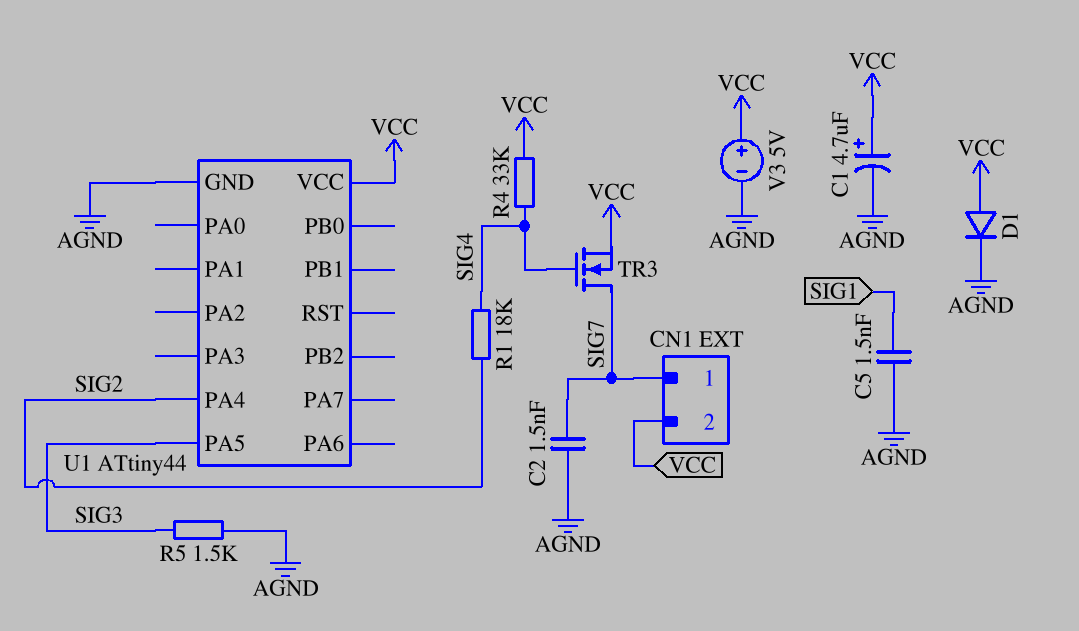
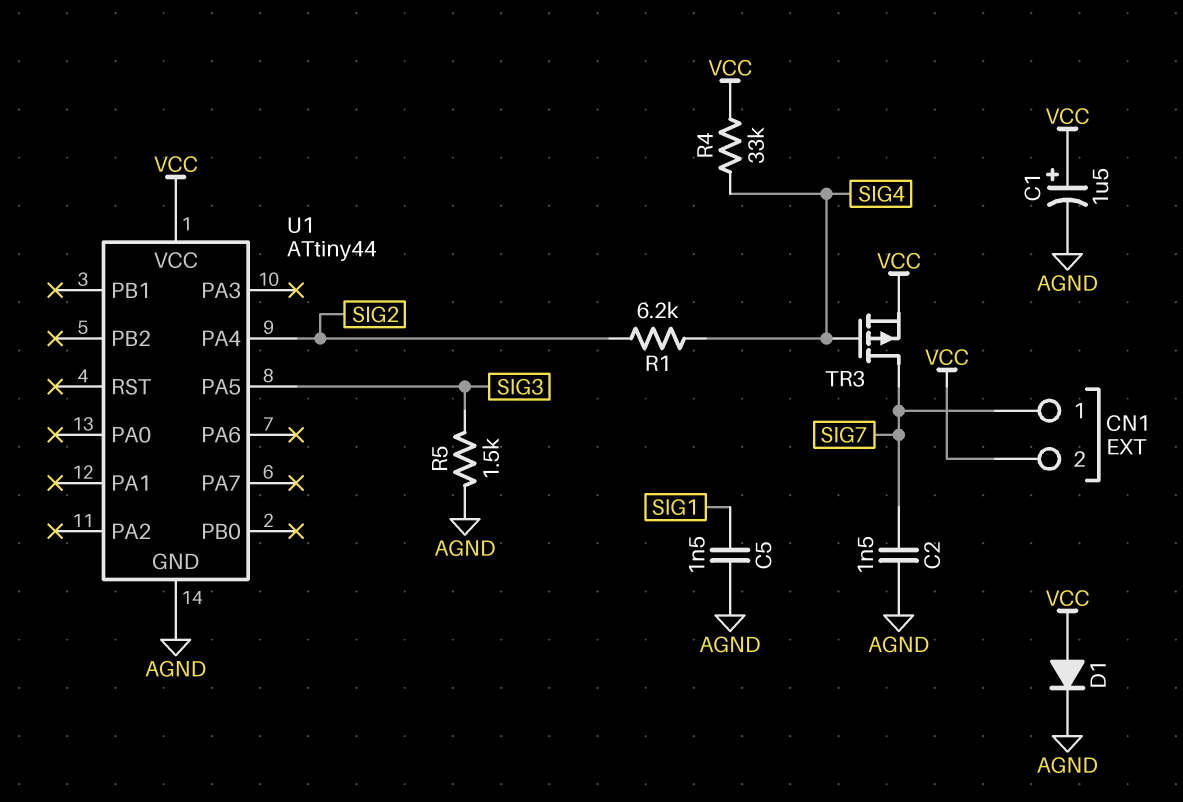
C1: 4.7uF (plus VCC, minus AGND) -> 1.5uF (plus VCC, minus AGND)
R1: 18k (SIG2, SIG4) -> 6.2k (SIG2, SIG4)
TR3: NMOS (G SIG4, D SIG7, S VCC) -> PMOS (G SIG4, D SIG7, S VCC)
V3: 5V (plus VCC, minus AGND) -> none

